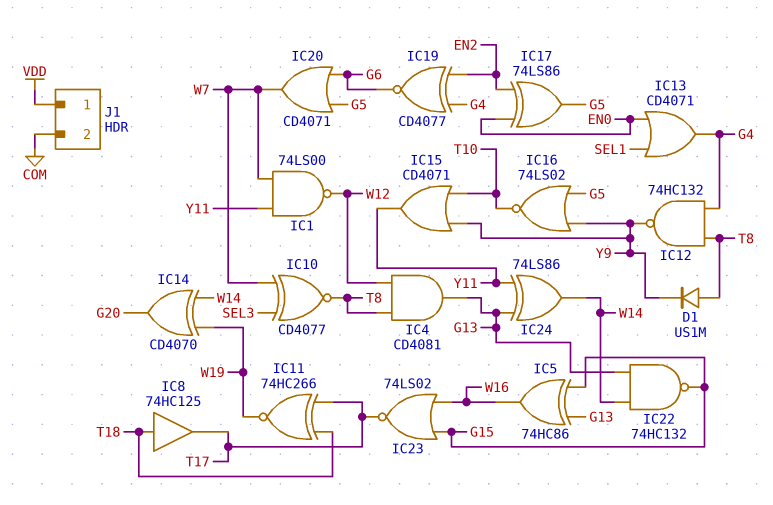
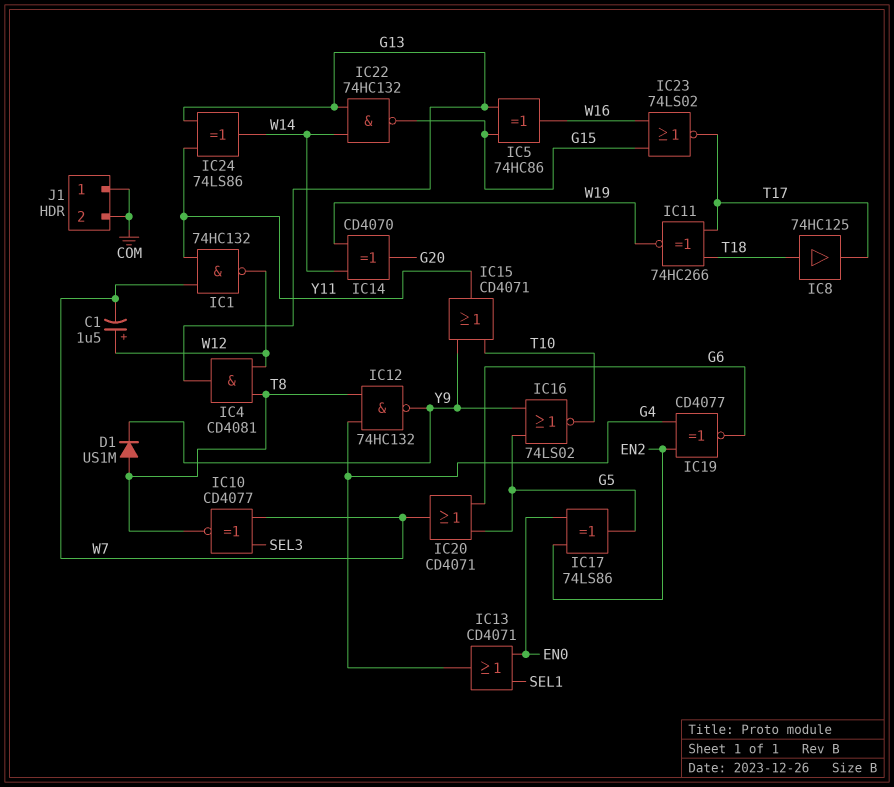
C1: none -> 1.5uF (plus W12, minus W7)
IC1: NAND 74LS00 (in W7, in Y11, out W12) -> NAND 74HC132 (in W7, in Y11, out W12)
J1 pin 1: VDD -> COM

